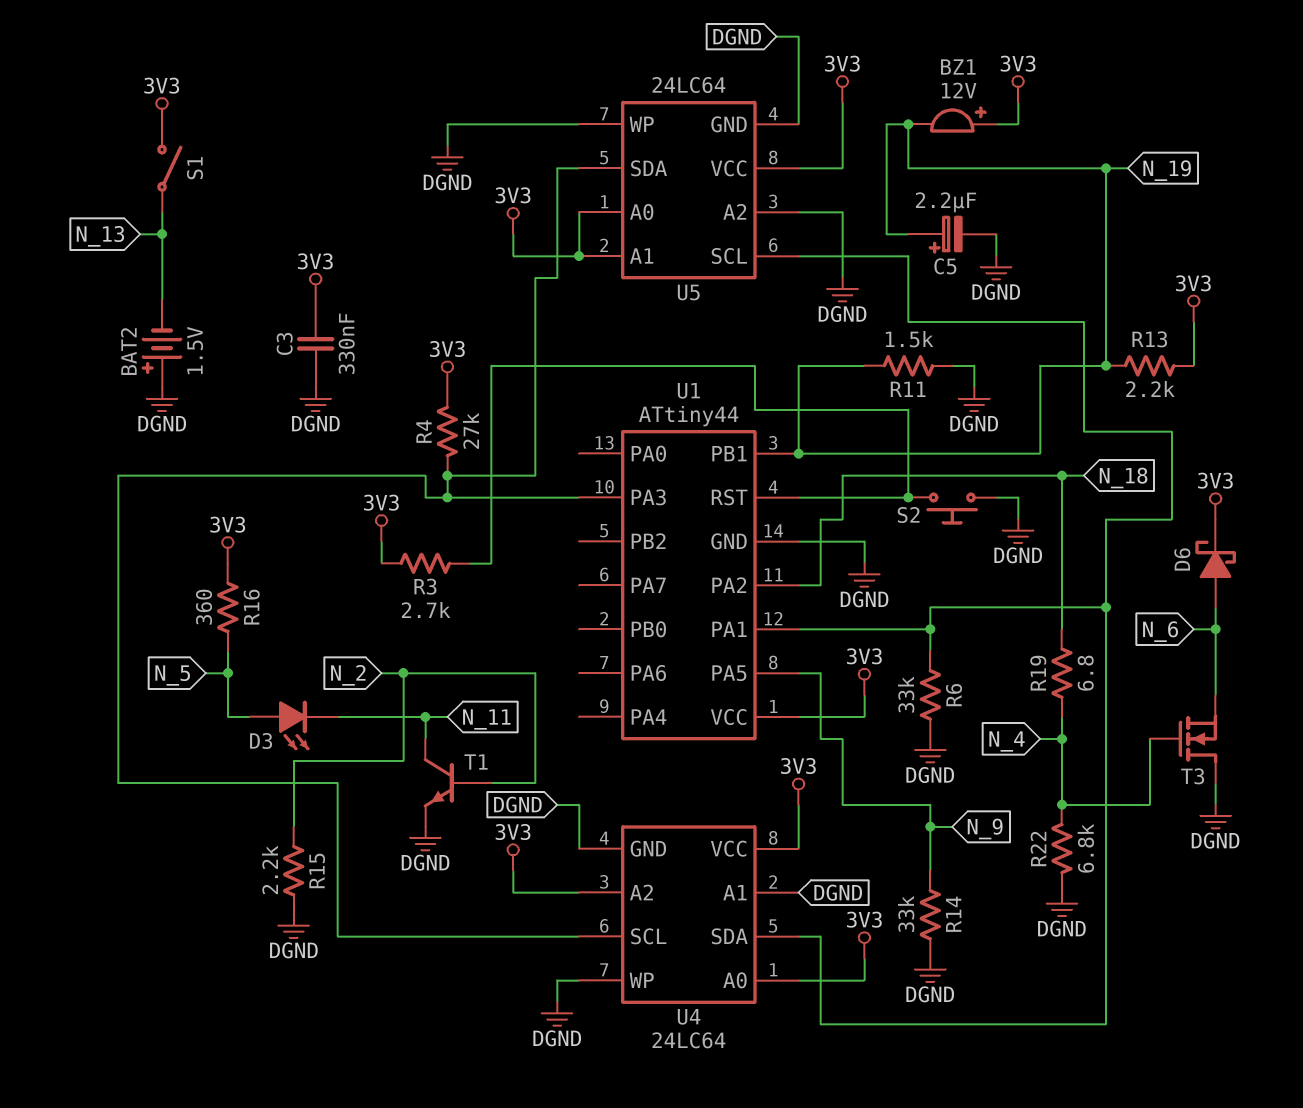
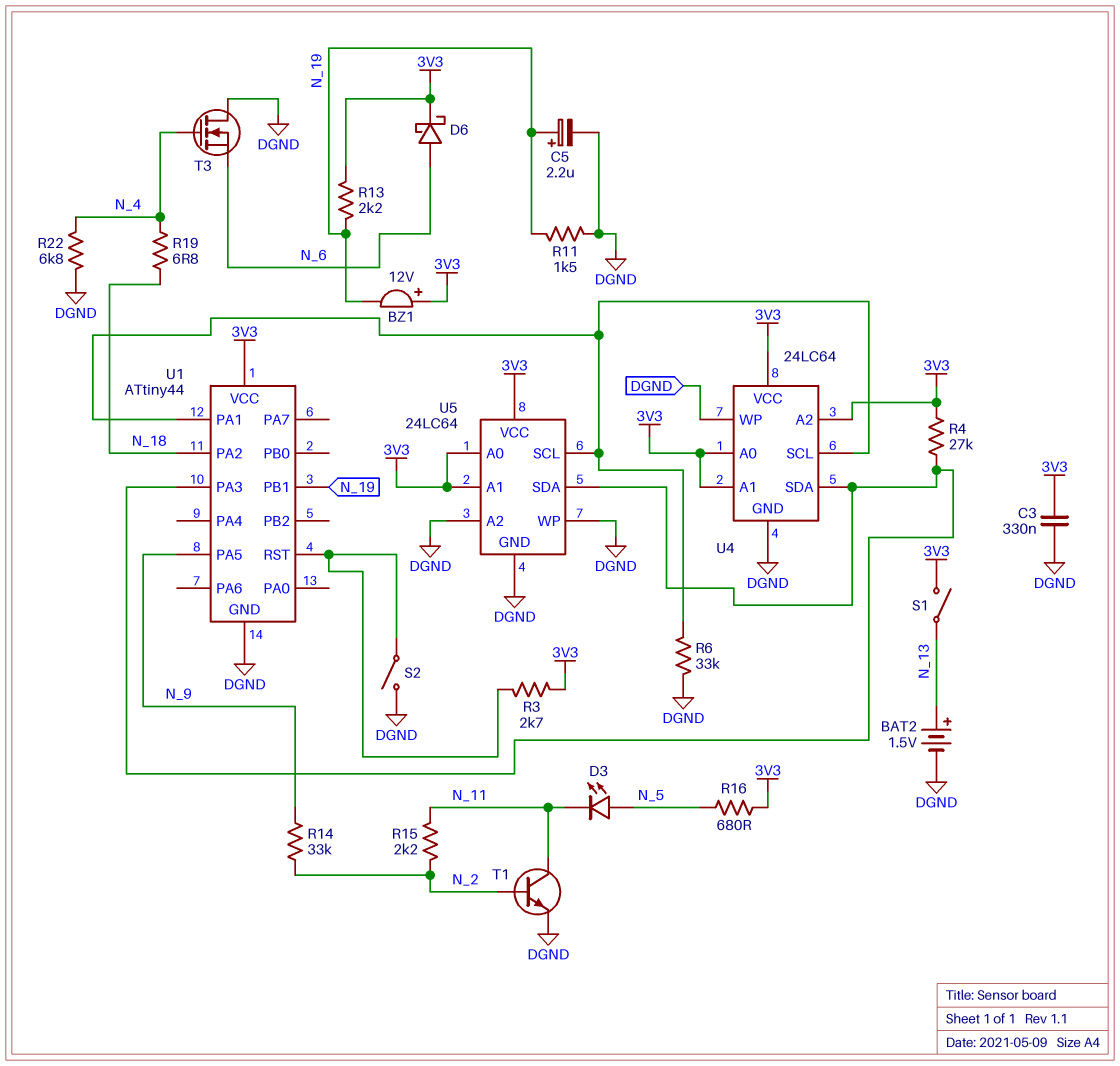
BAT2: 1.5V (plus DGND, minus N_13) -> 1.5V (plus N_13, minus DGND)
R14: 33k (DGND, N_9) -> 33k (N_2, N_9)
R15: 2.2k (DGND, N_2) -> 2.2k (N_2, N_11)
R16: 360 (3V3, N_5) -> 680 (3V3, N_5)
S2: button (DGND, U1/RST) -> switch (DGND, U1/RST)
U4 pin A1: DGND -> 3V3
U4 pin SCL: U1/PA3 -> U1/PA1
U4 pin SDA: U1/PA1 -> U1/PA3

